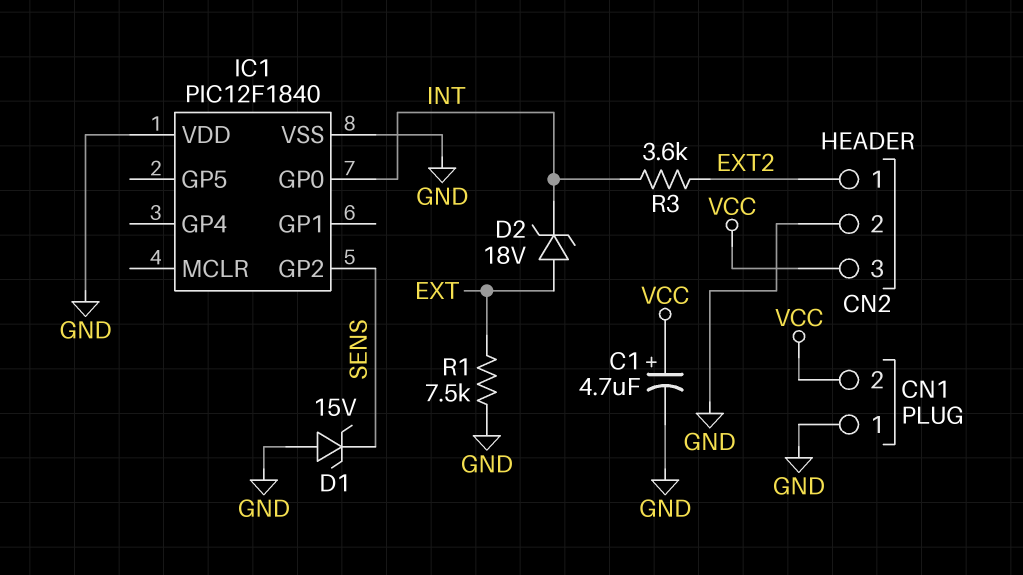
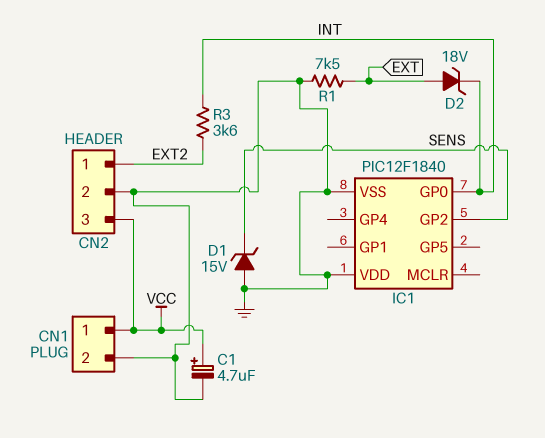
CN1 pin 1: GND -> VCC
CN1 pin 2: VCC -> GND

